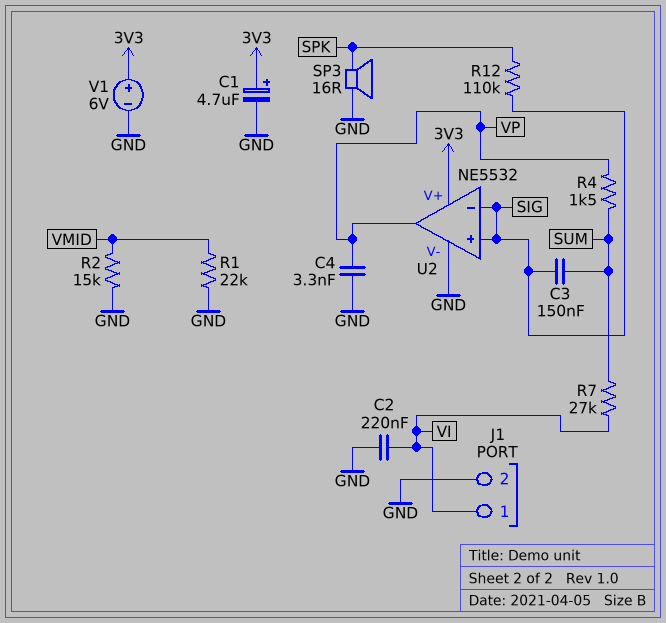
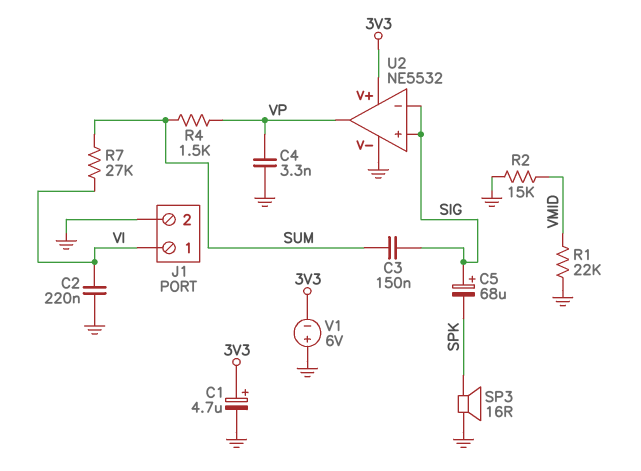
C5: none -> 68uF (plus SIG, minus SPK)
R12: 110k (SIG, SPK) -> none
V1: 6V (plus 3V3, minus GND) -> 6V (plus GND, minus 3V3)

